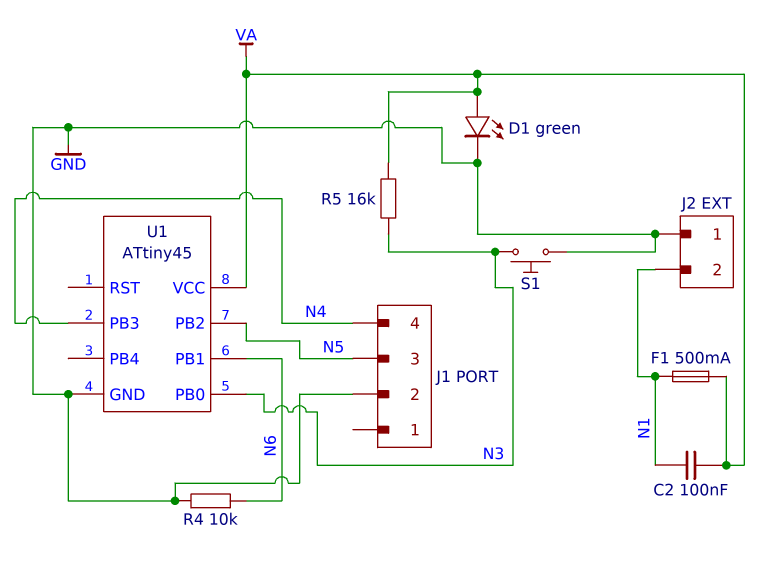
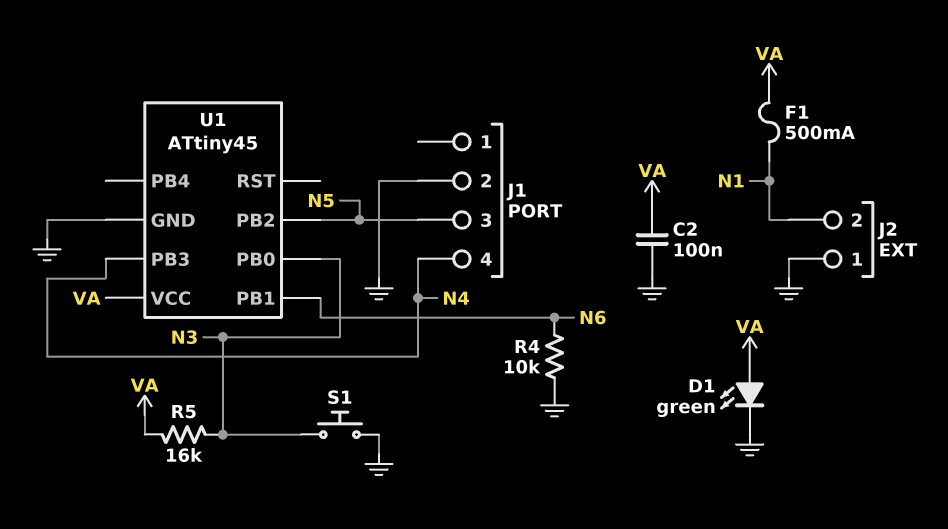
C2: 100nF (N1, VA) -> 100nF (GND, VA)

